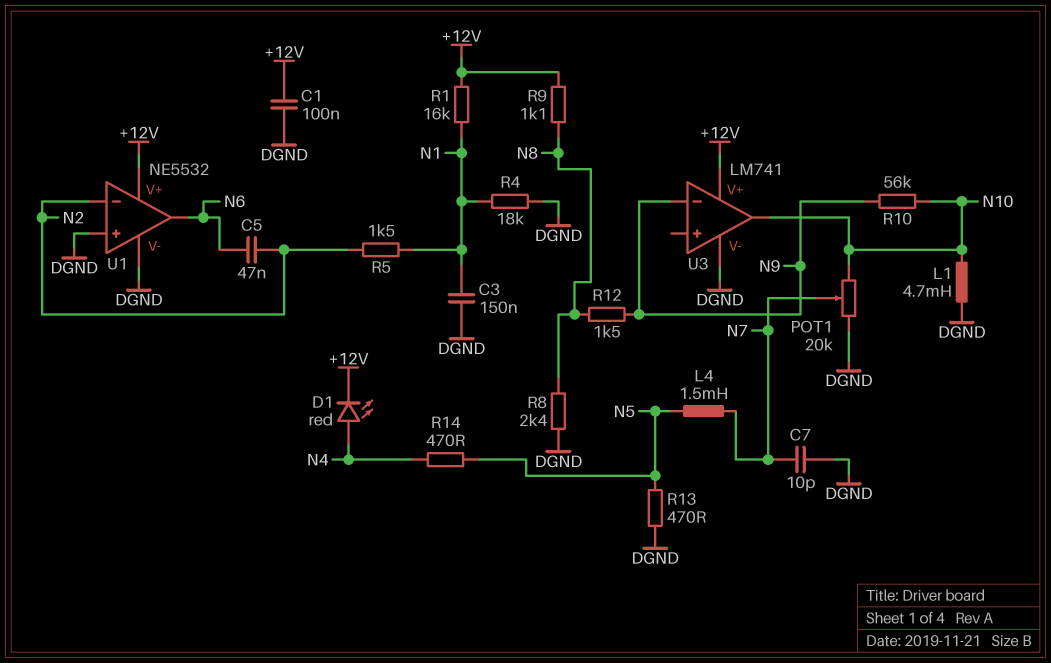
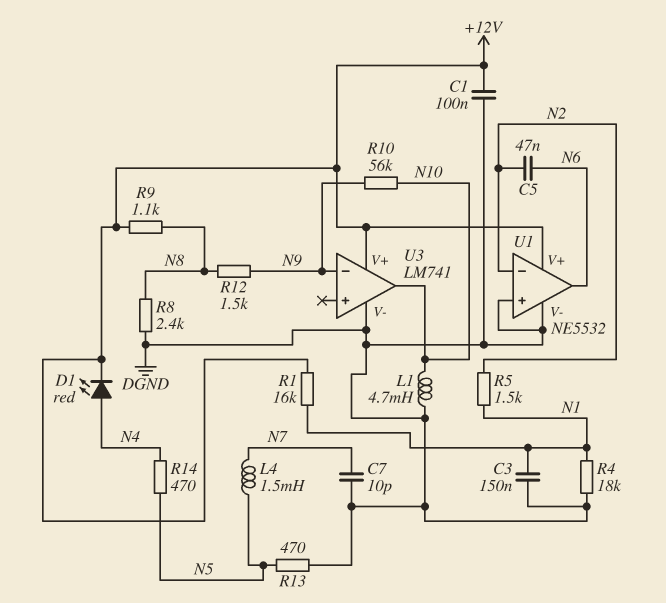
POT1: 20k (DGND, N10, wiper N7) -> none

